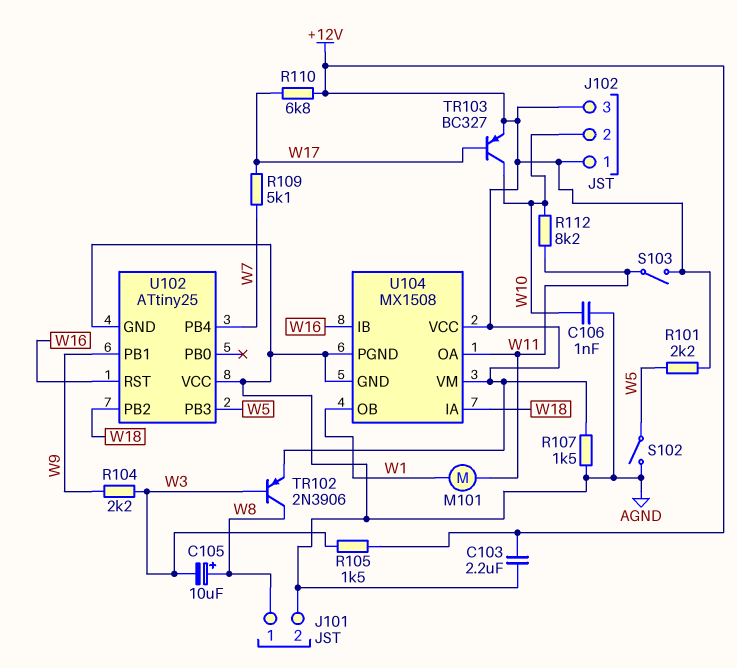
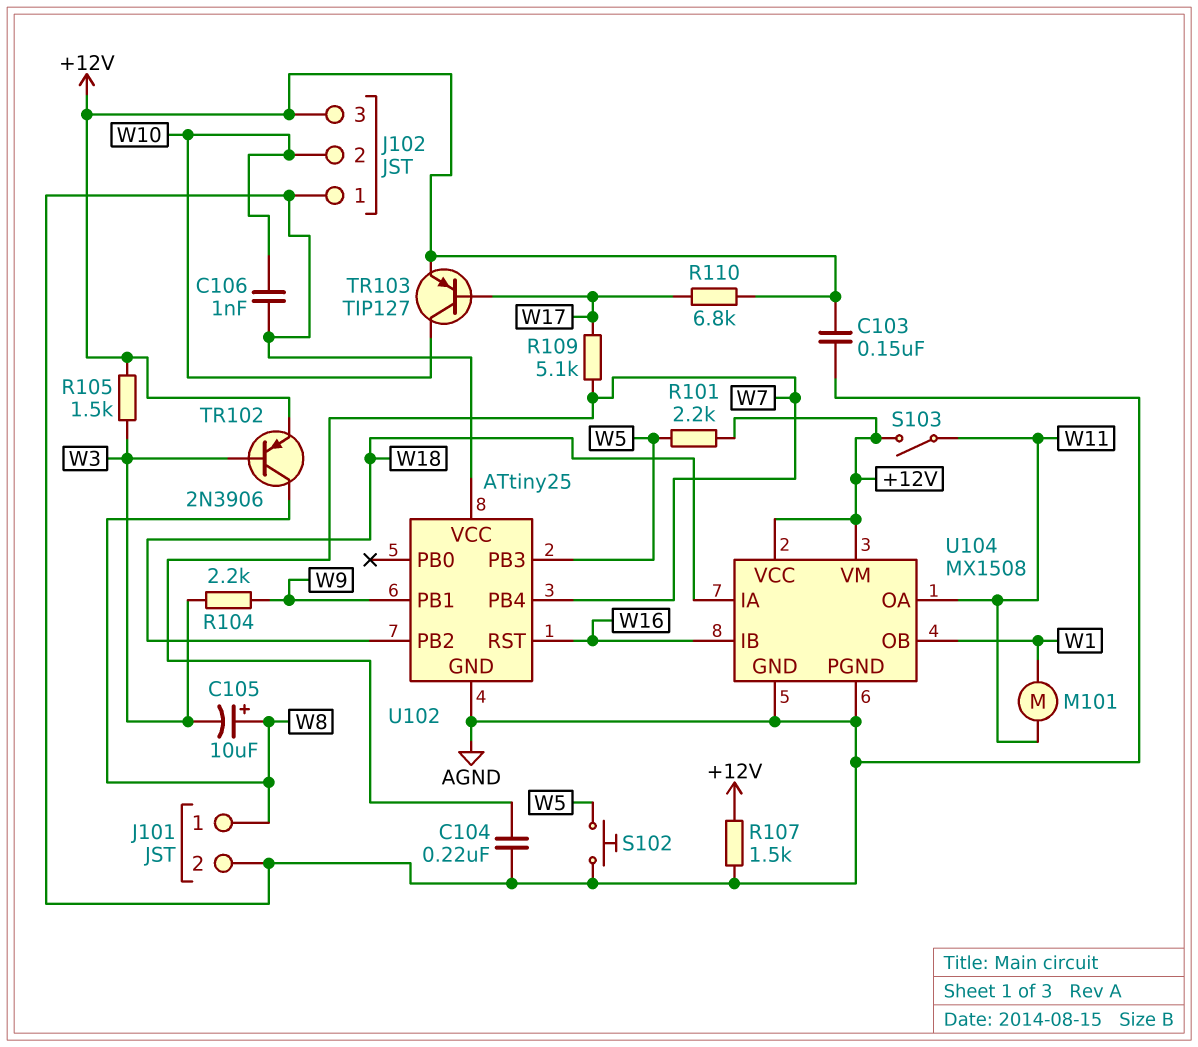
C103: 2.2uF (+12V, AGND) -> 150nF (+12V, AGND)
C104: none -> 220nF (AGND, W7)
J102 pin 1: +12V -> AGND
R112: 8.2k (W10, W11) -> none
S102: switch (AGND, W5) -> button (AGND, W5)
TR103: PNP BC327 (B W17, C W10, E +12V) -> PNP TIP127 (B W17, C W10, E +12V)

